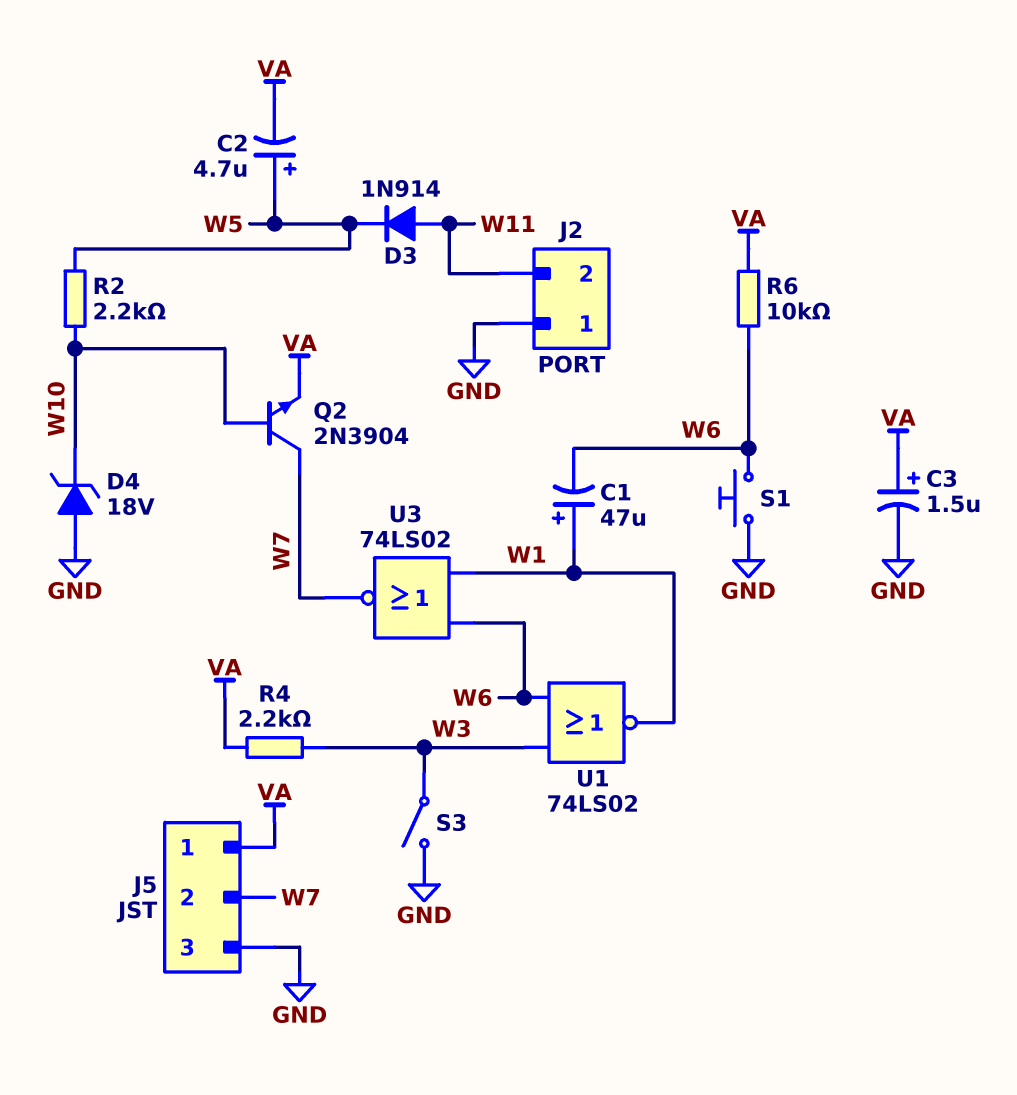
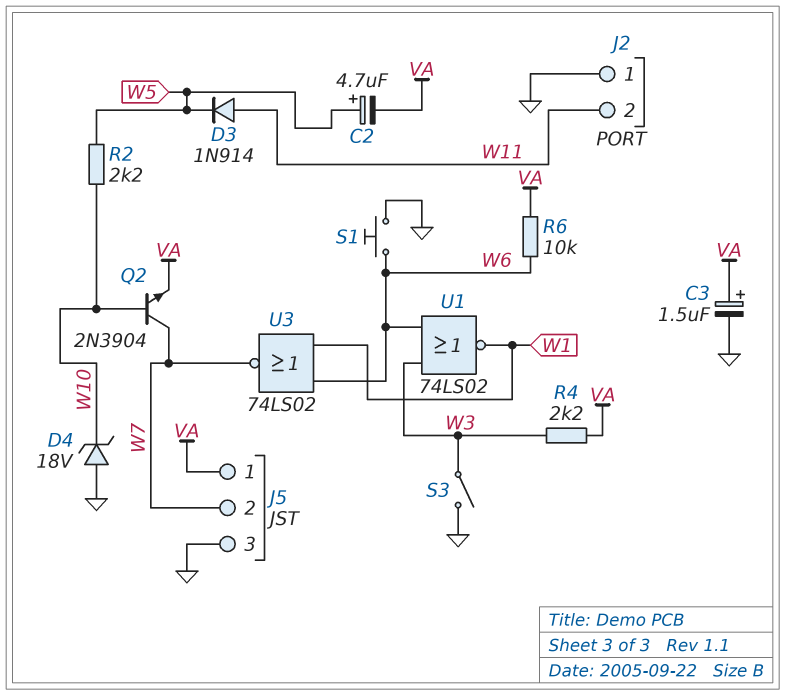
C1: 47uF (plus W1, minus W6) -> none

